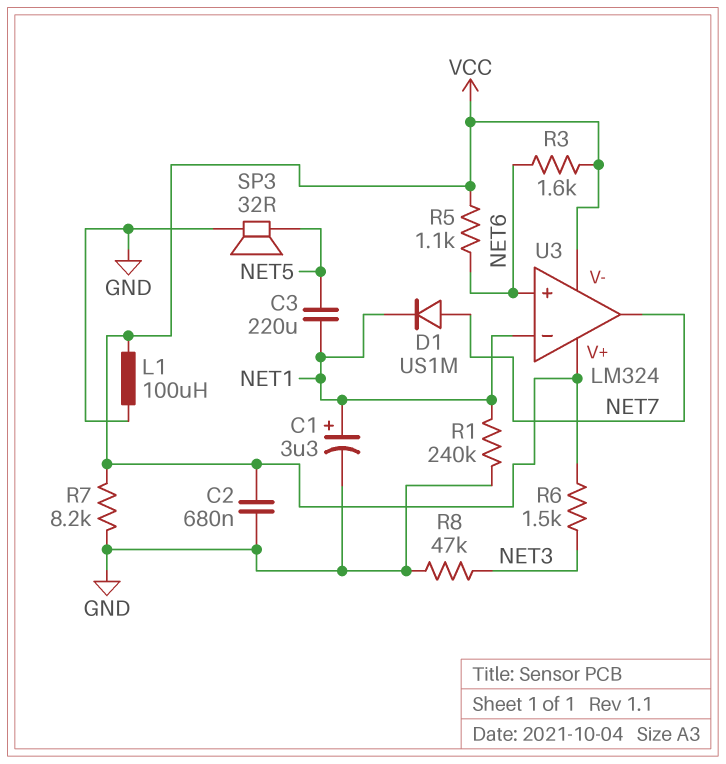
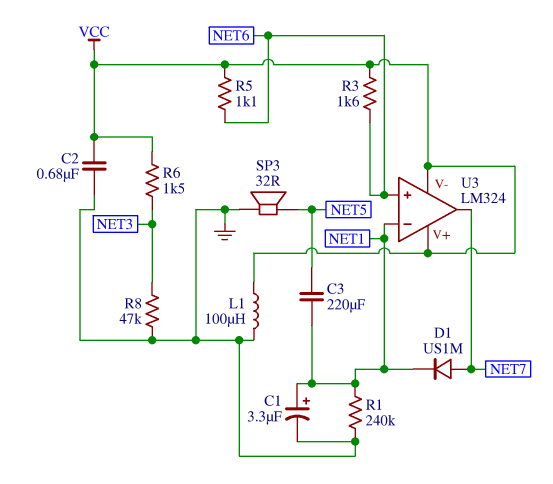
R7: 8.2k (GND, VCC) -> none

